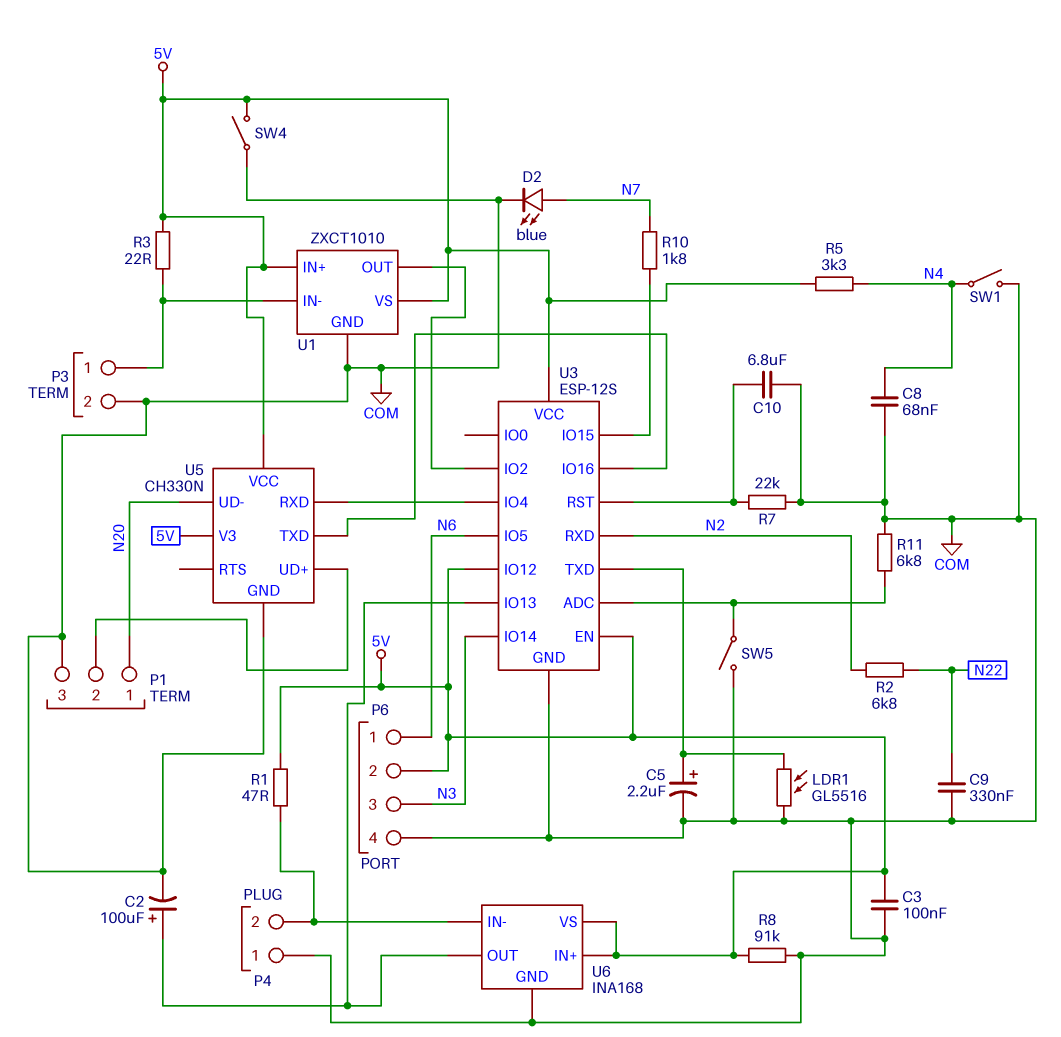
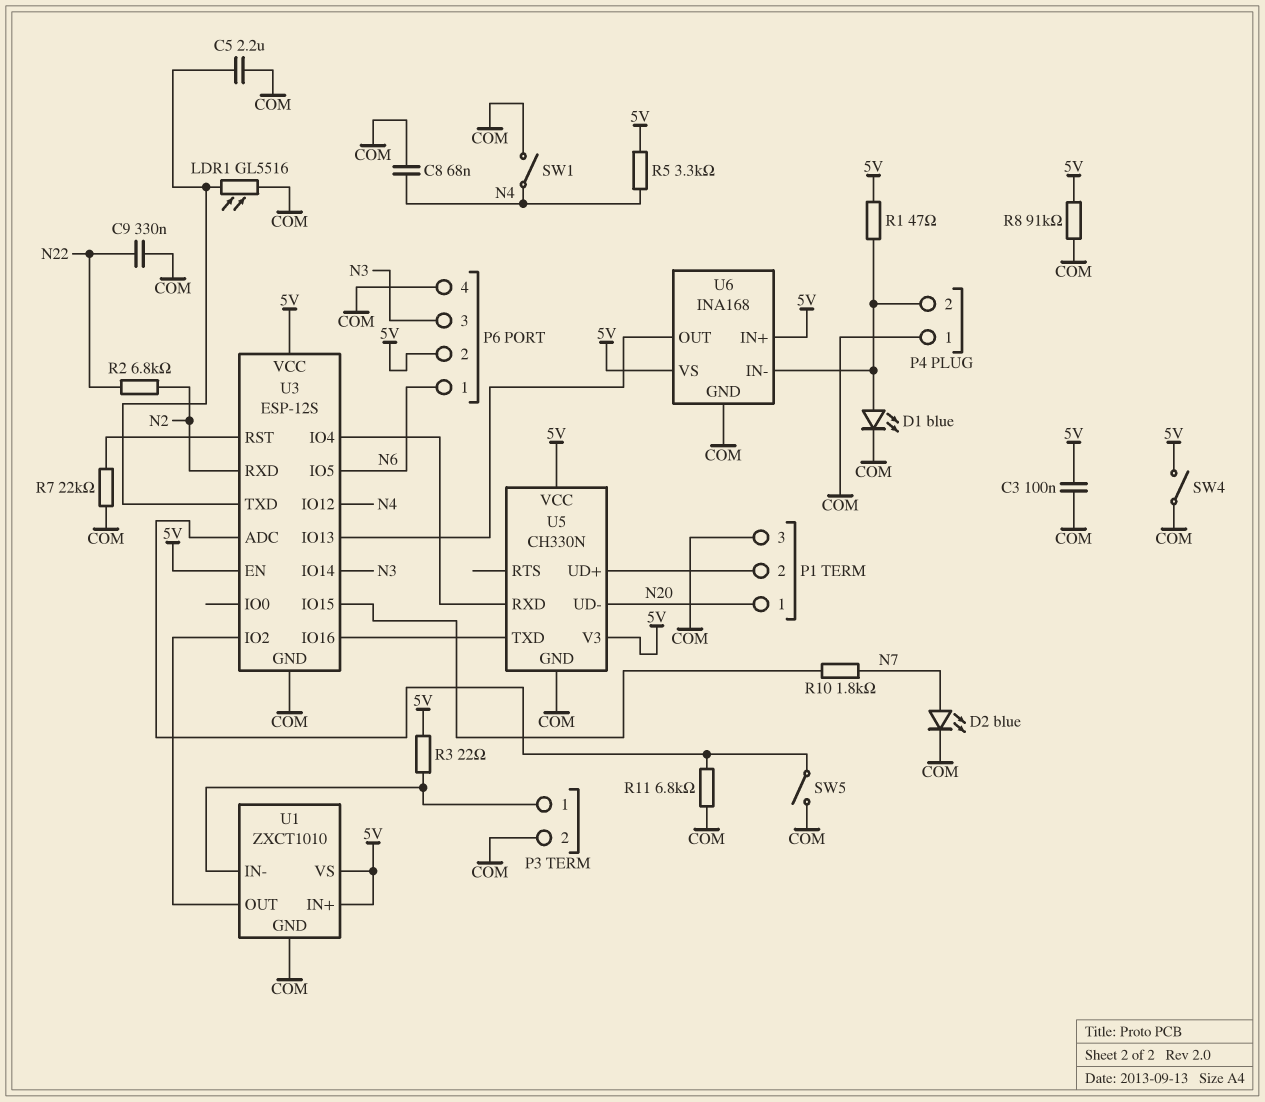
C2: 100uF (plus U3/IO13, minus COM) -> none
C5: 2.2uF (plus U3/TXD, minus COM) -> 2.2uF (COM, U3/TXD)
C10: 6.8uF (COM, U3/RST) -> none
D1: none -> LED blue (A P4/2, K COM)
U3 pin IO12: 5V -> N4

